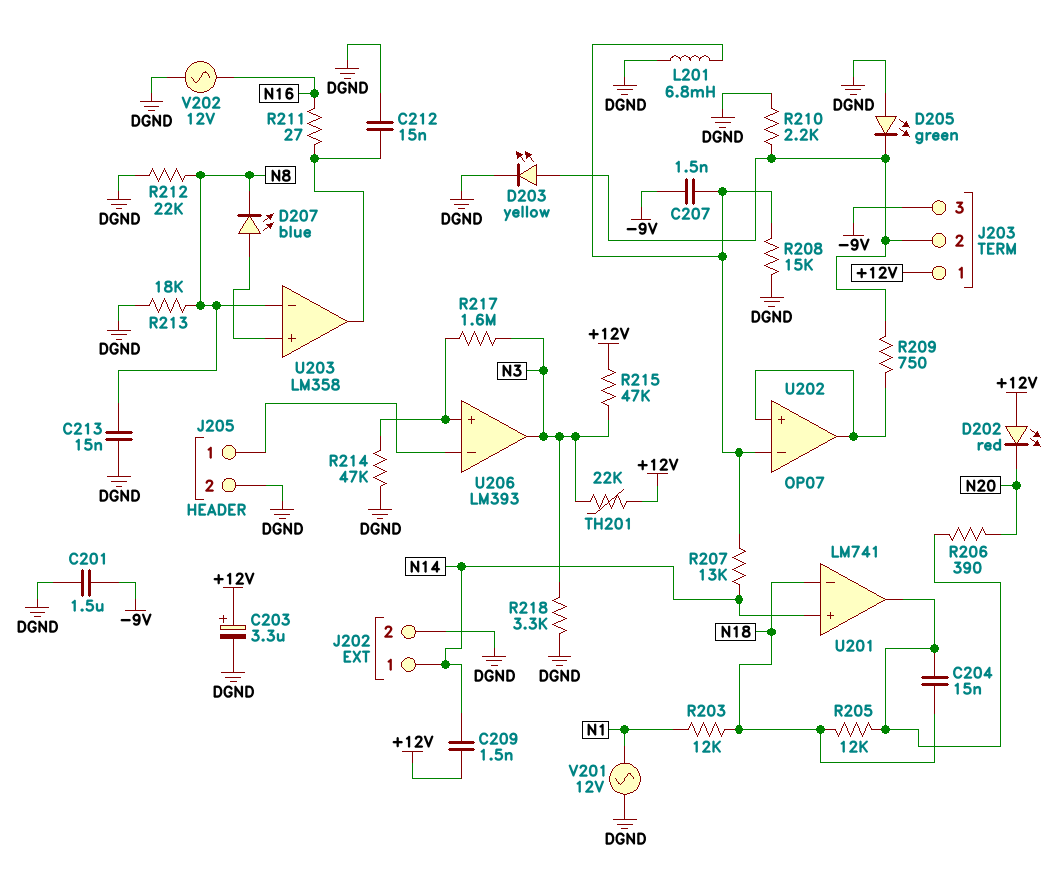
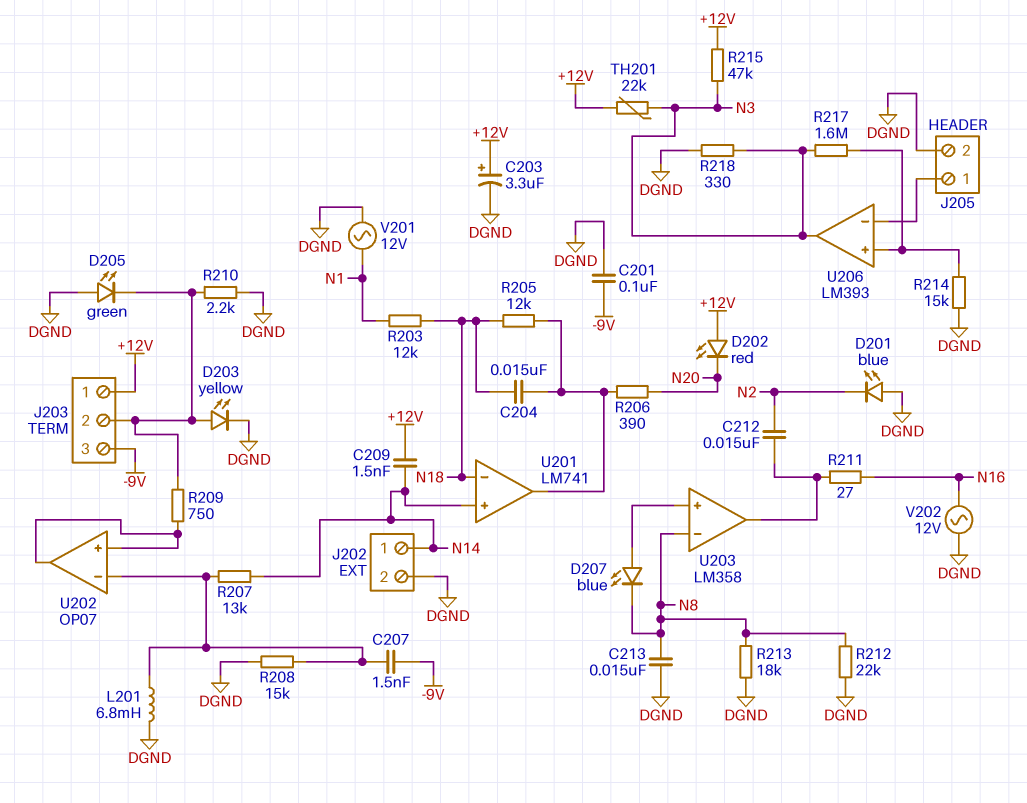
C201: 1.5uF (-9V, DGND) -> 100nF (-9V, DGND)
C212: 15nF (DGND, U203/out) -> 15nF (N2, U203/out)
D201: none -> LED blue (A DGND, K N2)
R214: 47k (DGND, U206/in+) -> 15k (DGND, U206/in+)
R218: 3.3k (DGND, N3) -> 330 (DGND, N3)

